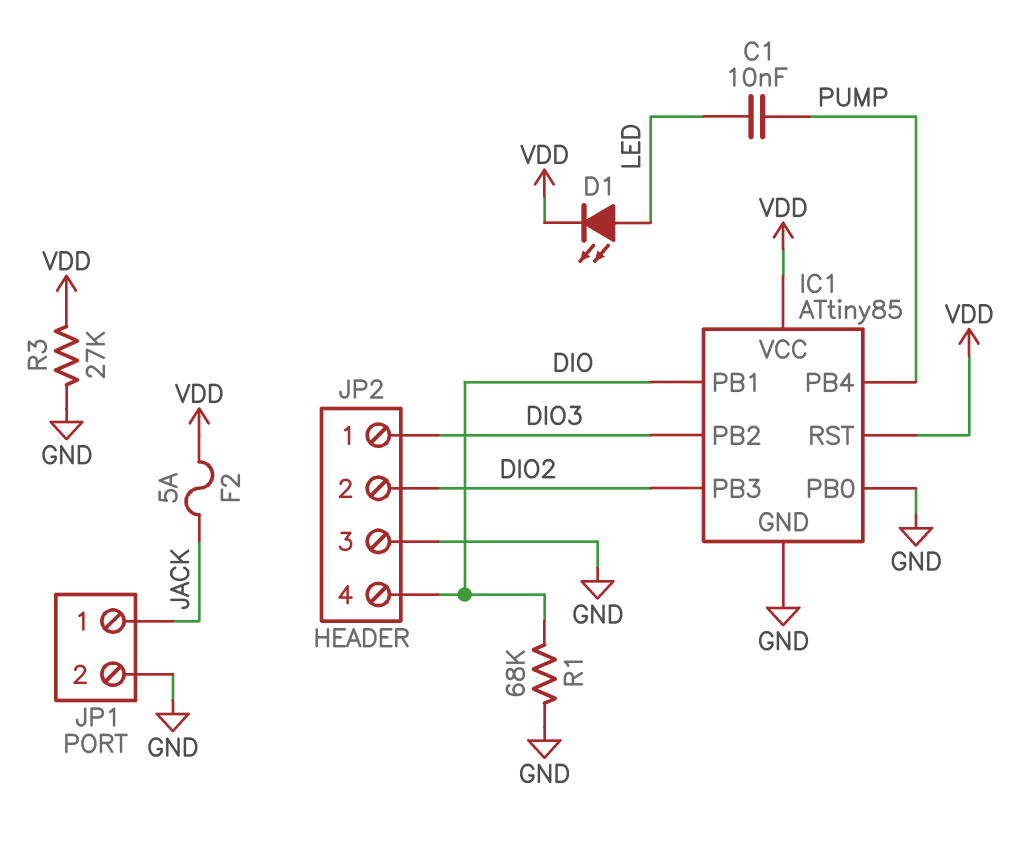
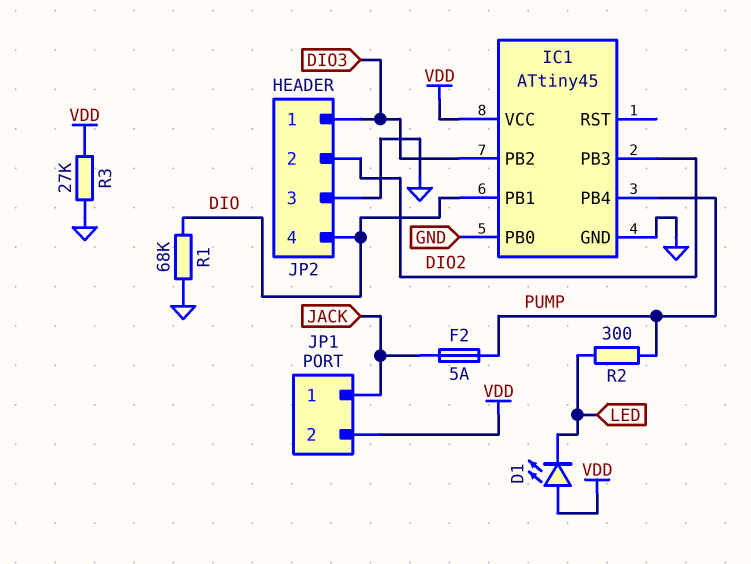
C1: 10nF (LED, PUMP) -> none
D1: LED (A LED, K VDD) -> LED (A VDD, K LED)
F2: 5A (JACK, VDD) -> 5A (JACK, PUMP)
IC1: ATtiny85 -> ATtiny45
IC1 pin RST: VDD -> none
JP1 pin 2: GND -> VDD
R2: none -> 300 (LED, PUMP)

